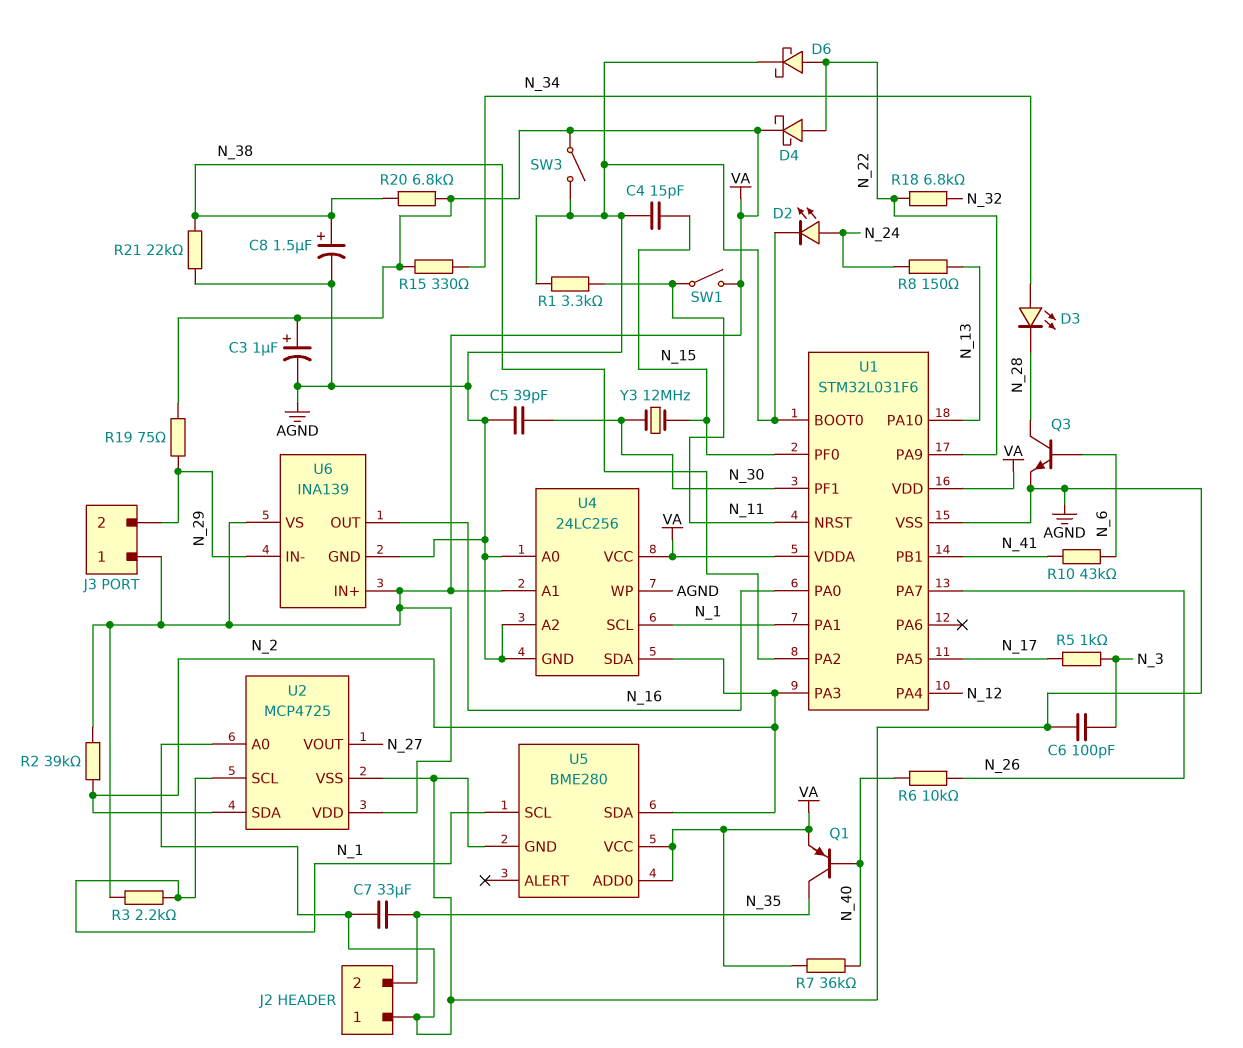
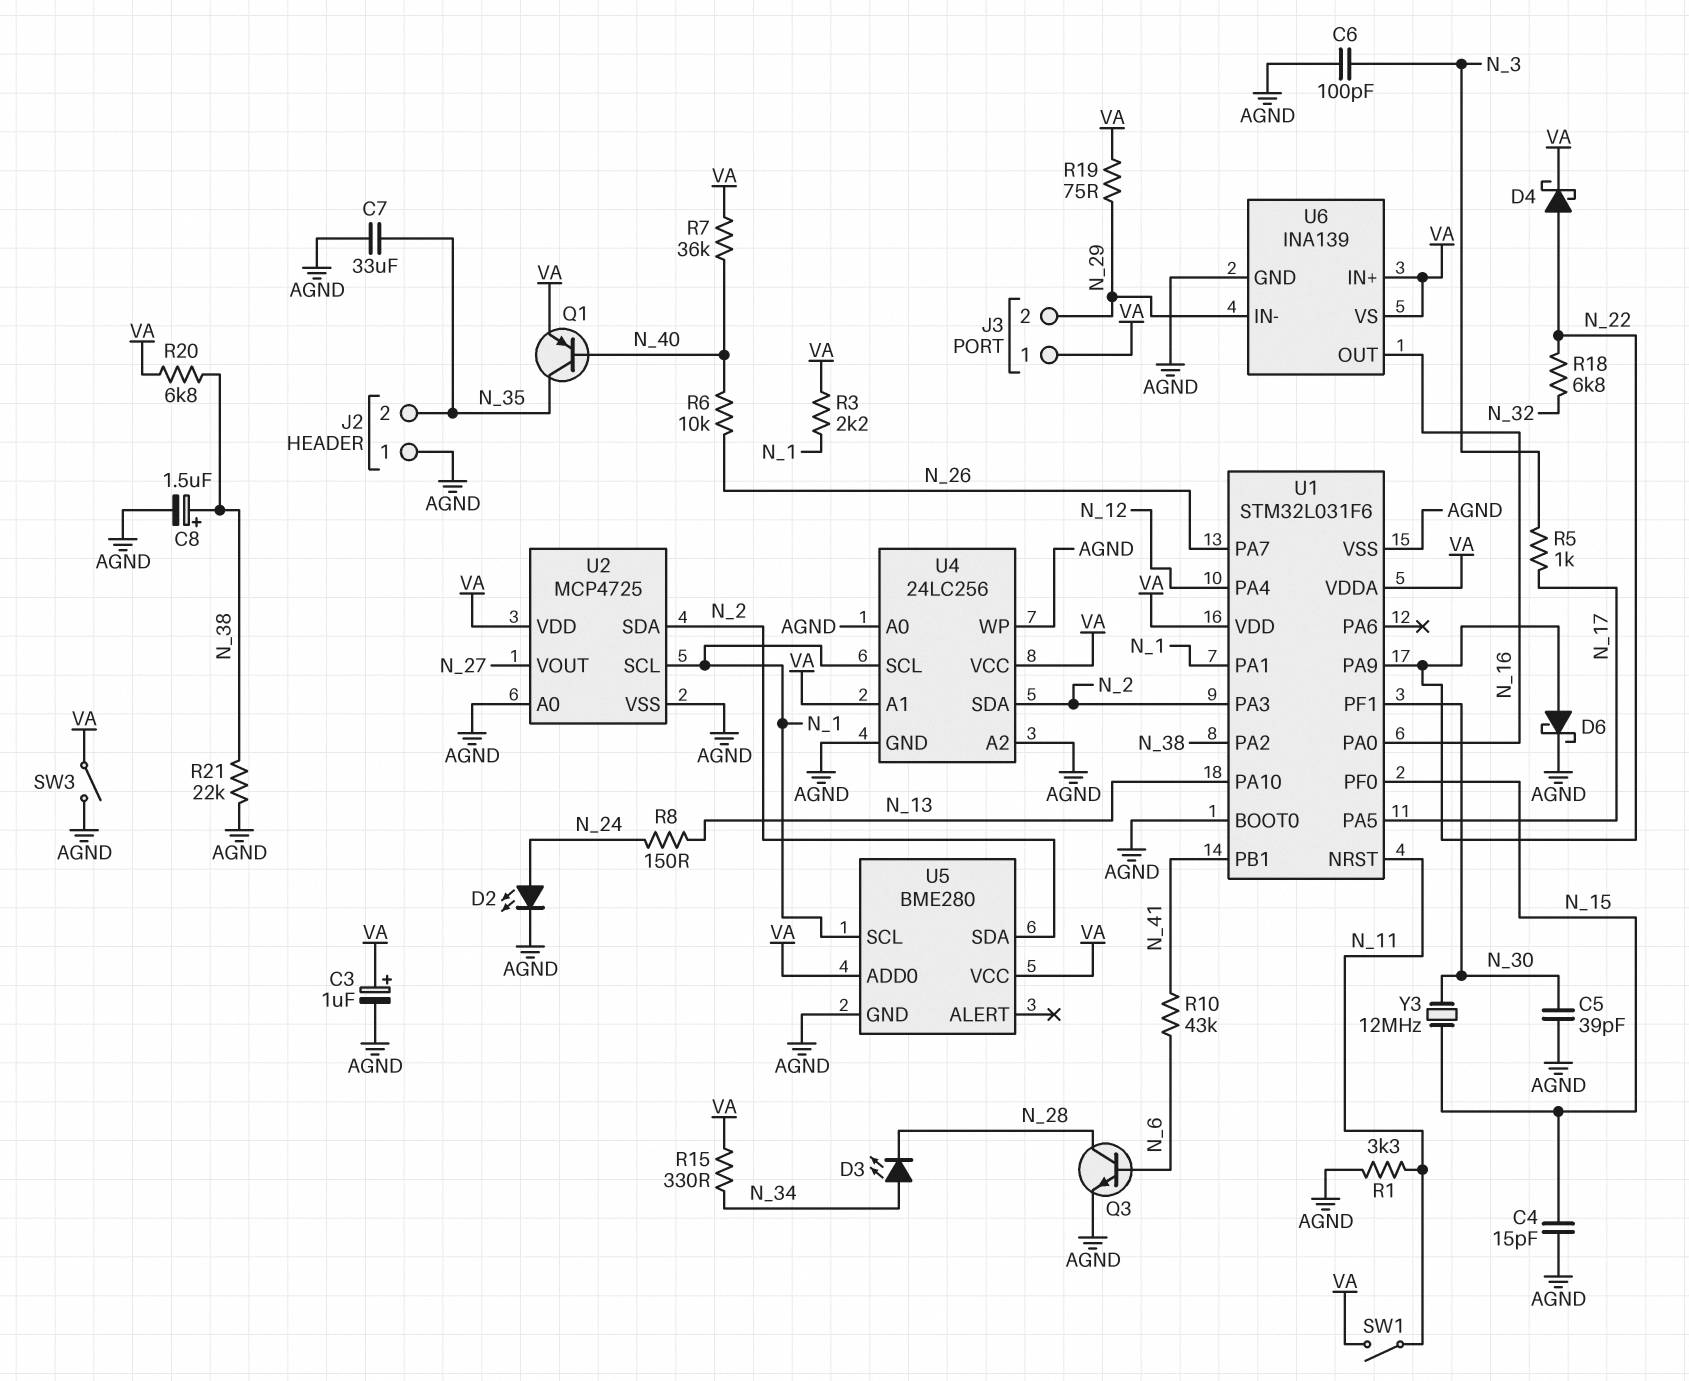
R2: 39k (N_2, VA) -> none

